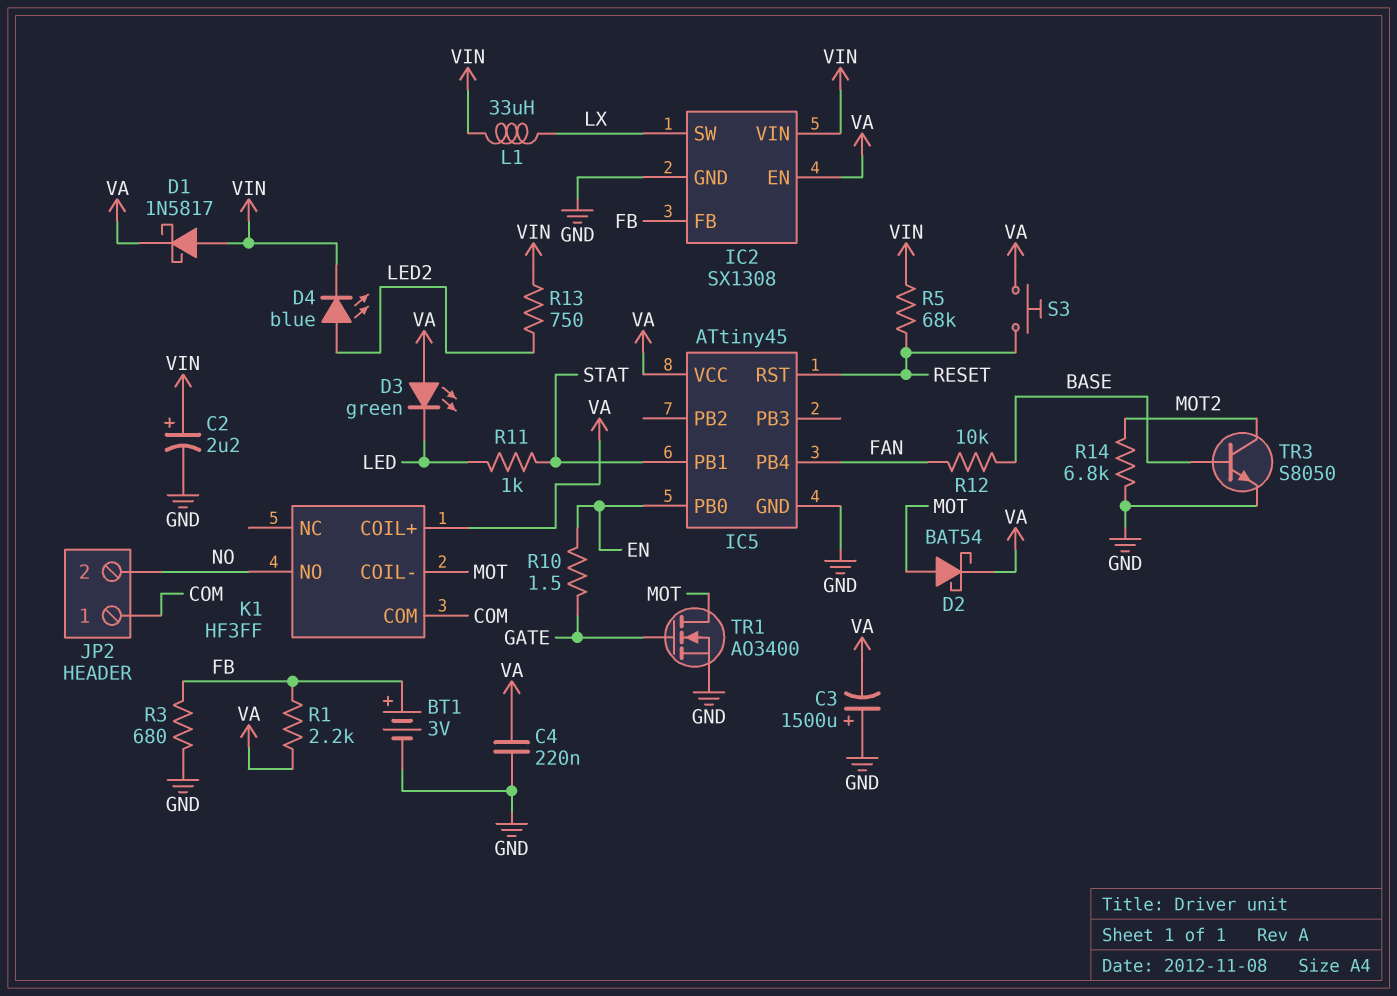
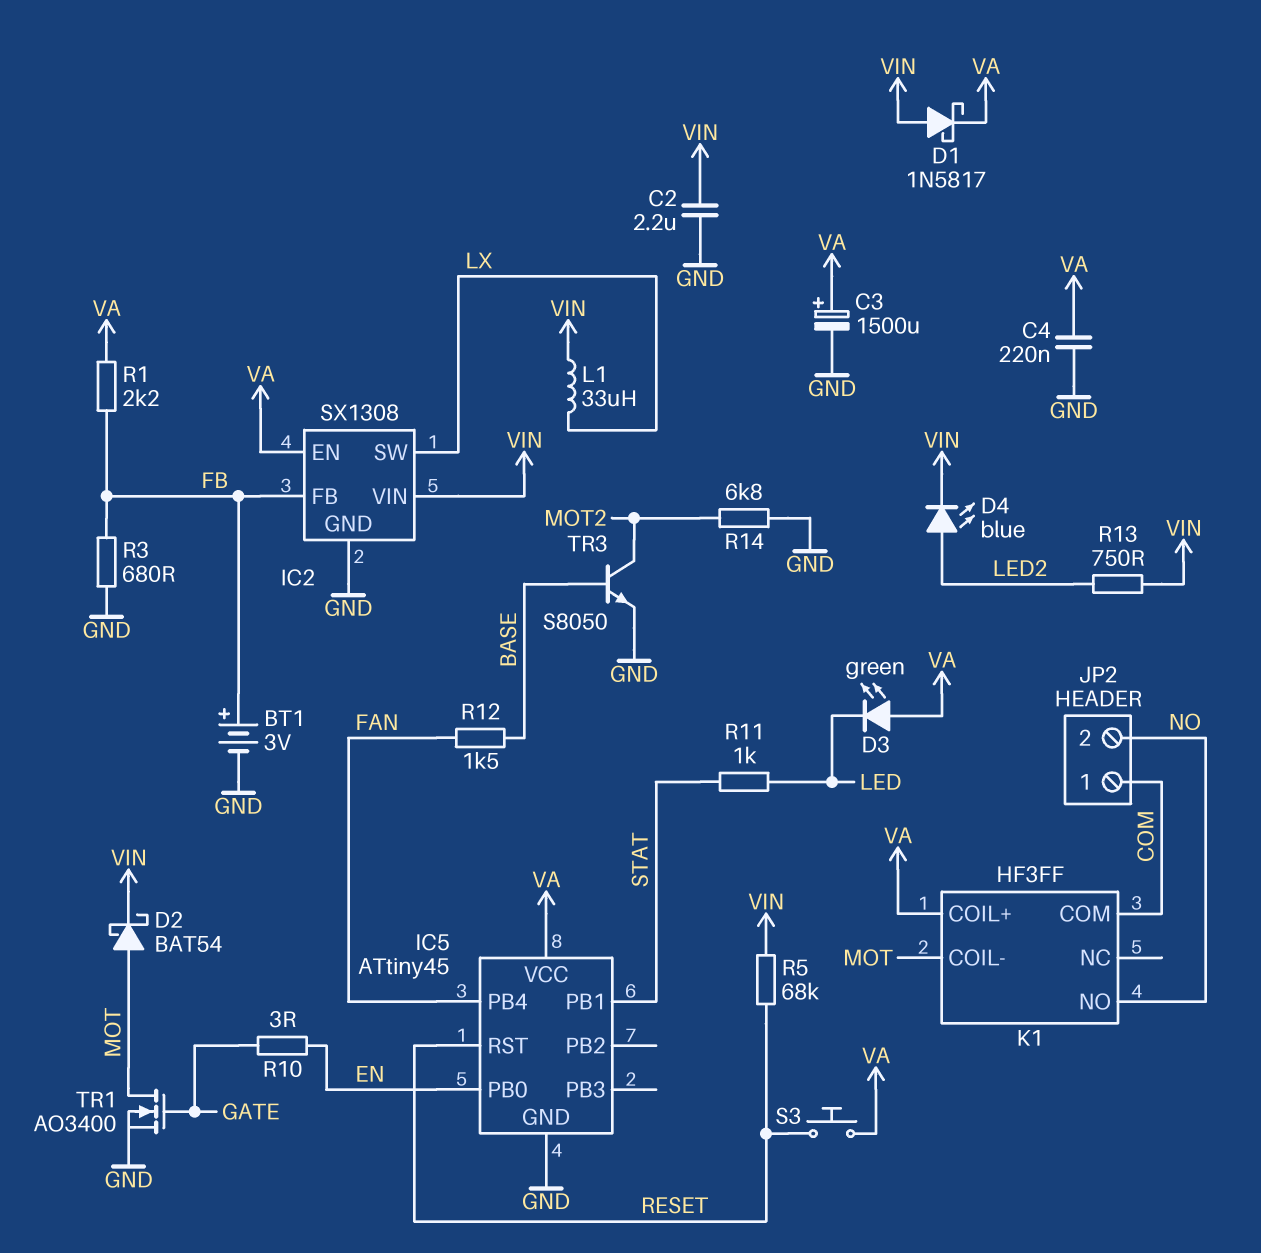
C2: 2.2uF (plus VIN, minus GND) -> 2.2uF (GND, VIN)
C3: 1500uF (plus GND, minus VA) -> 1500uF (plus VA, minus GND)
D2: schottky BAT54 (A MOT, K VA) -> schottky BAT54 (A MOT, K VIN)
R10: 1.5 (EN, GATE) -> 3 (EN, GATE)
R12: 10k (BASE, FAN) -> 1.5k (BASE, FAN)

